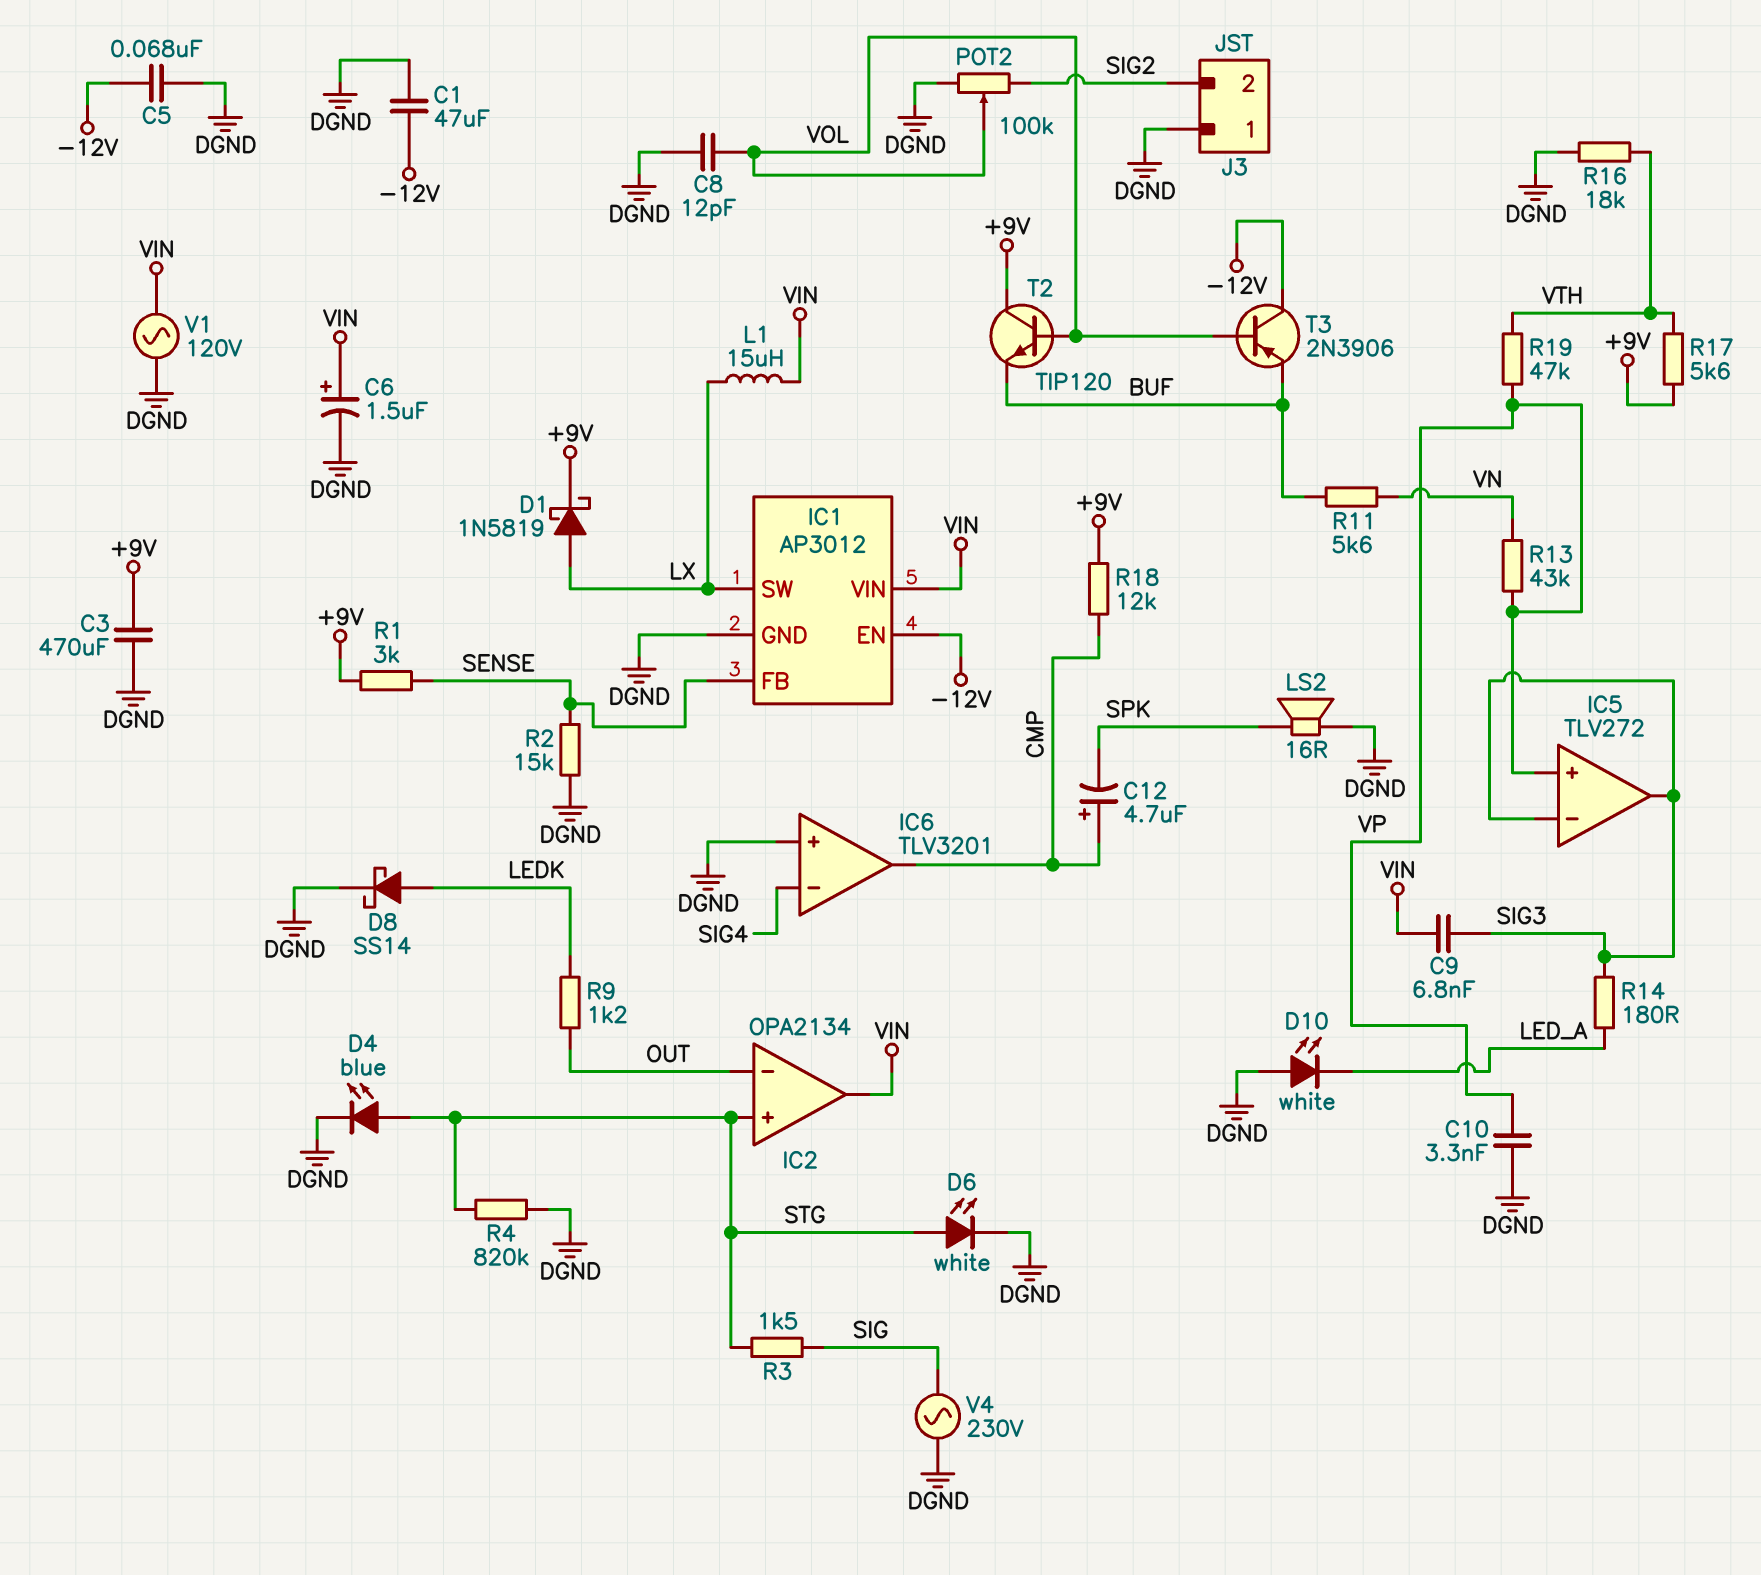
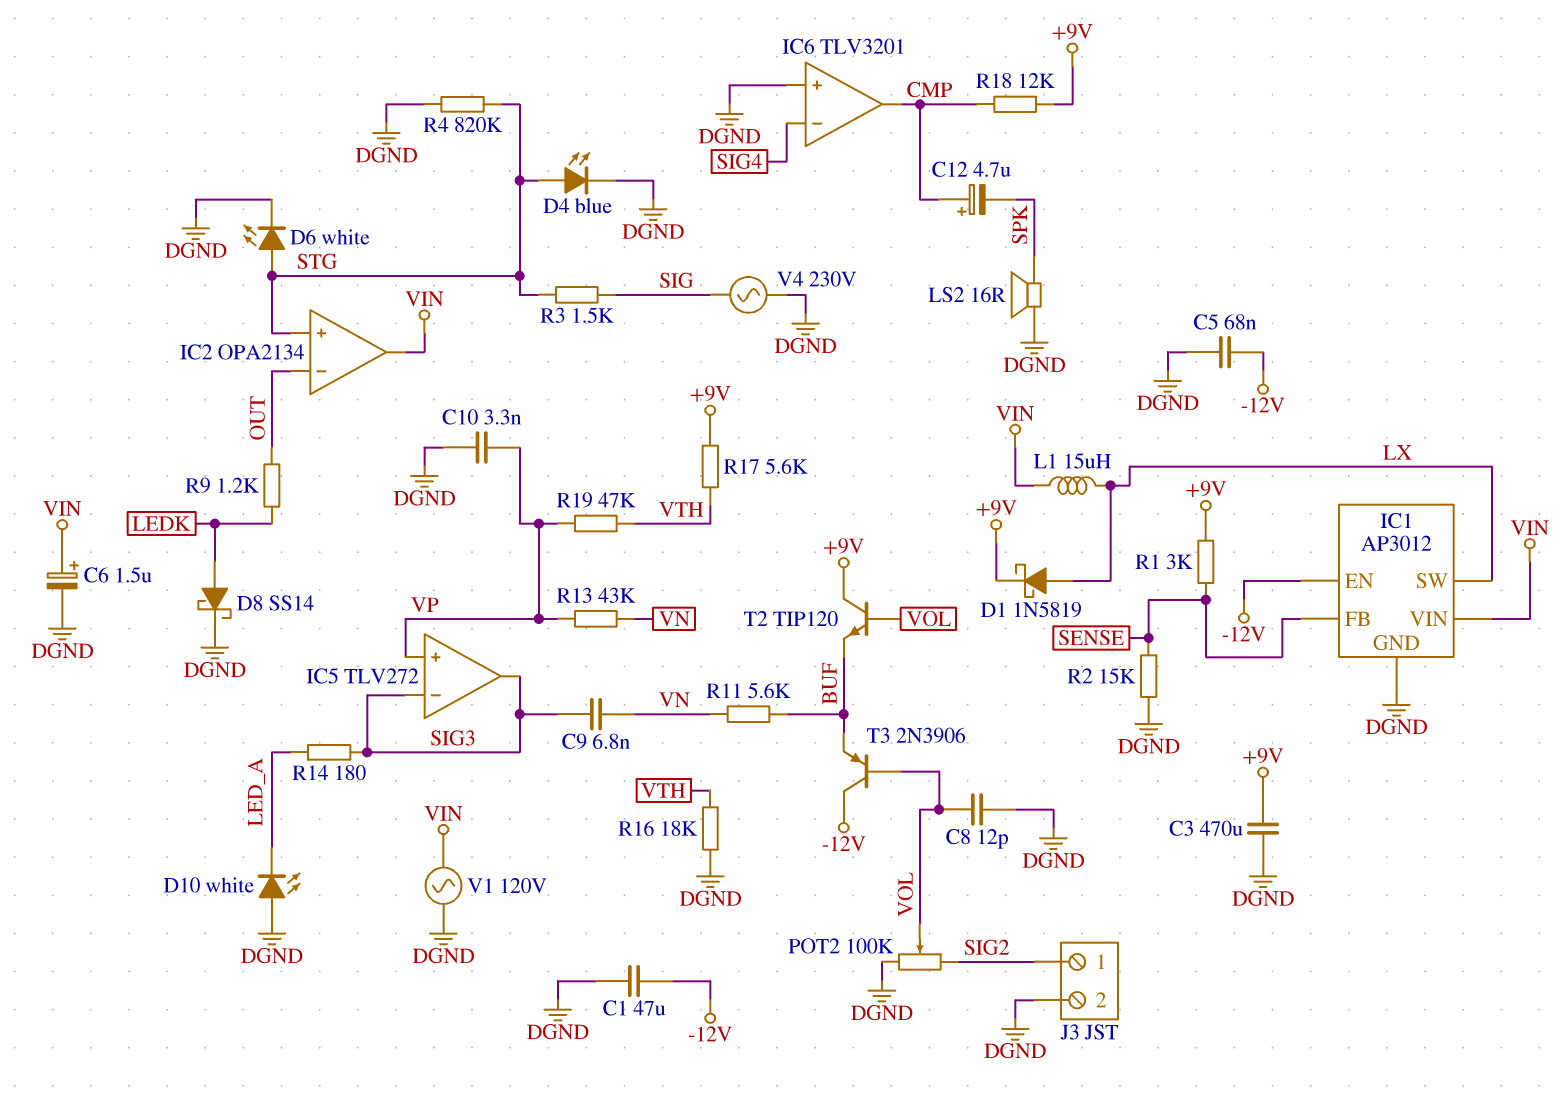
C9: 6.8nF (SIG3, VIN) -> 6.8nF (SIG3, VN)
J3 pin 1: DGND -> SIG2
J3 pin 2: SIG2 -> DGND

